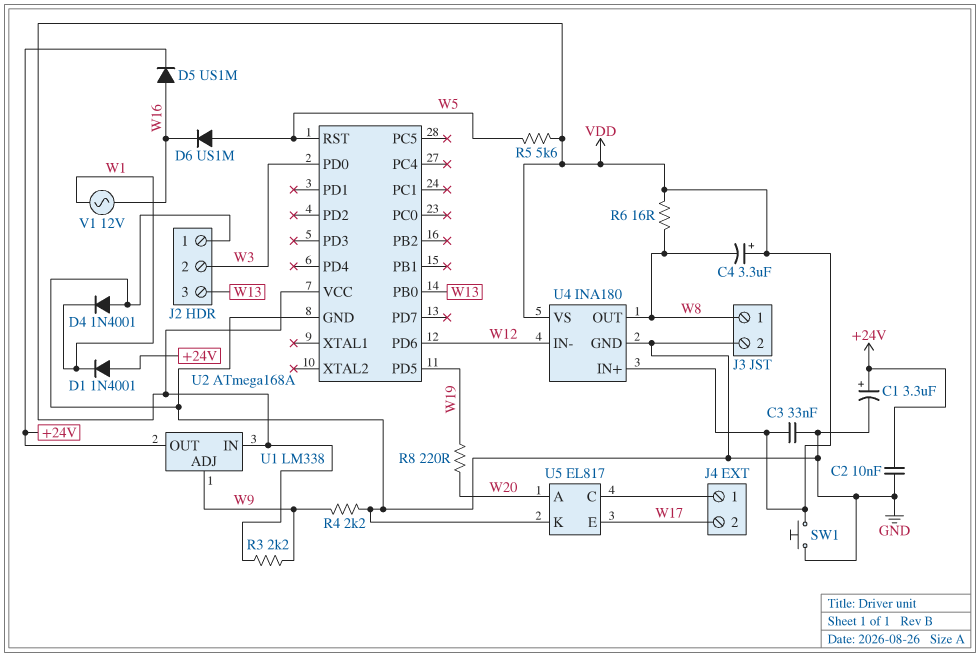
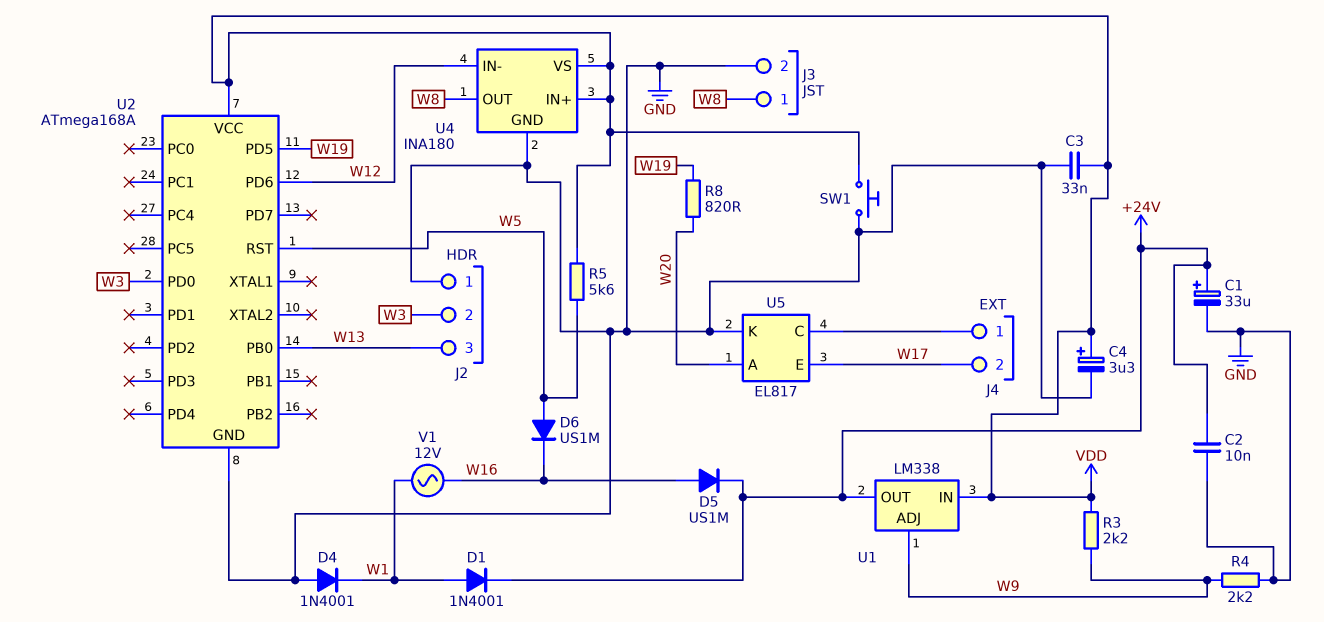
C1: 3.3uF (plus +24V, minus GND) -> 33uF (plus +24V, minus GND)
C4: 3.3uF (plus VDD, minus W8) -> 3.3uF (plus VDD, minus GND)
D1: diode 1N4001 (A +24V, K W1) -> diode 1N4001 (A W1, K +24V)
R6: 16 (VDD, W8) -> none
R8: 220 (W19, W20) -> 820 (W19, W20)

